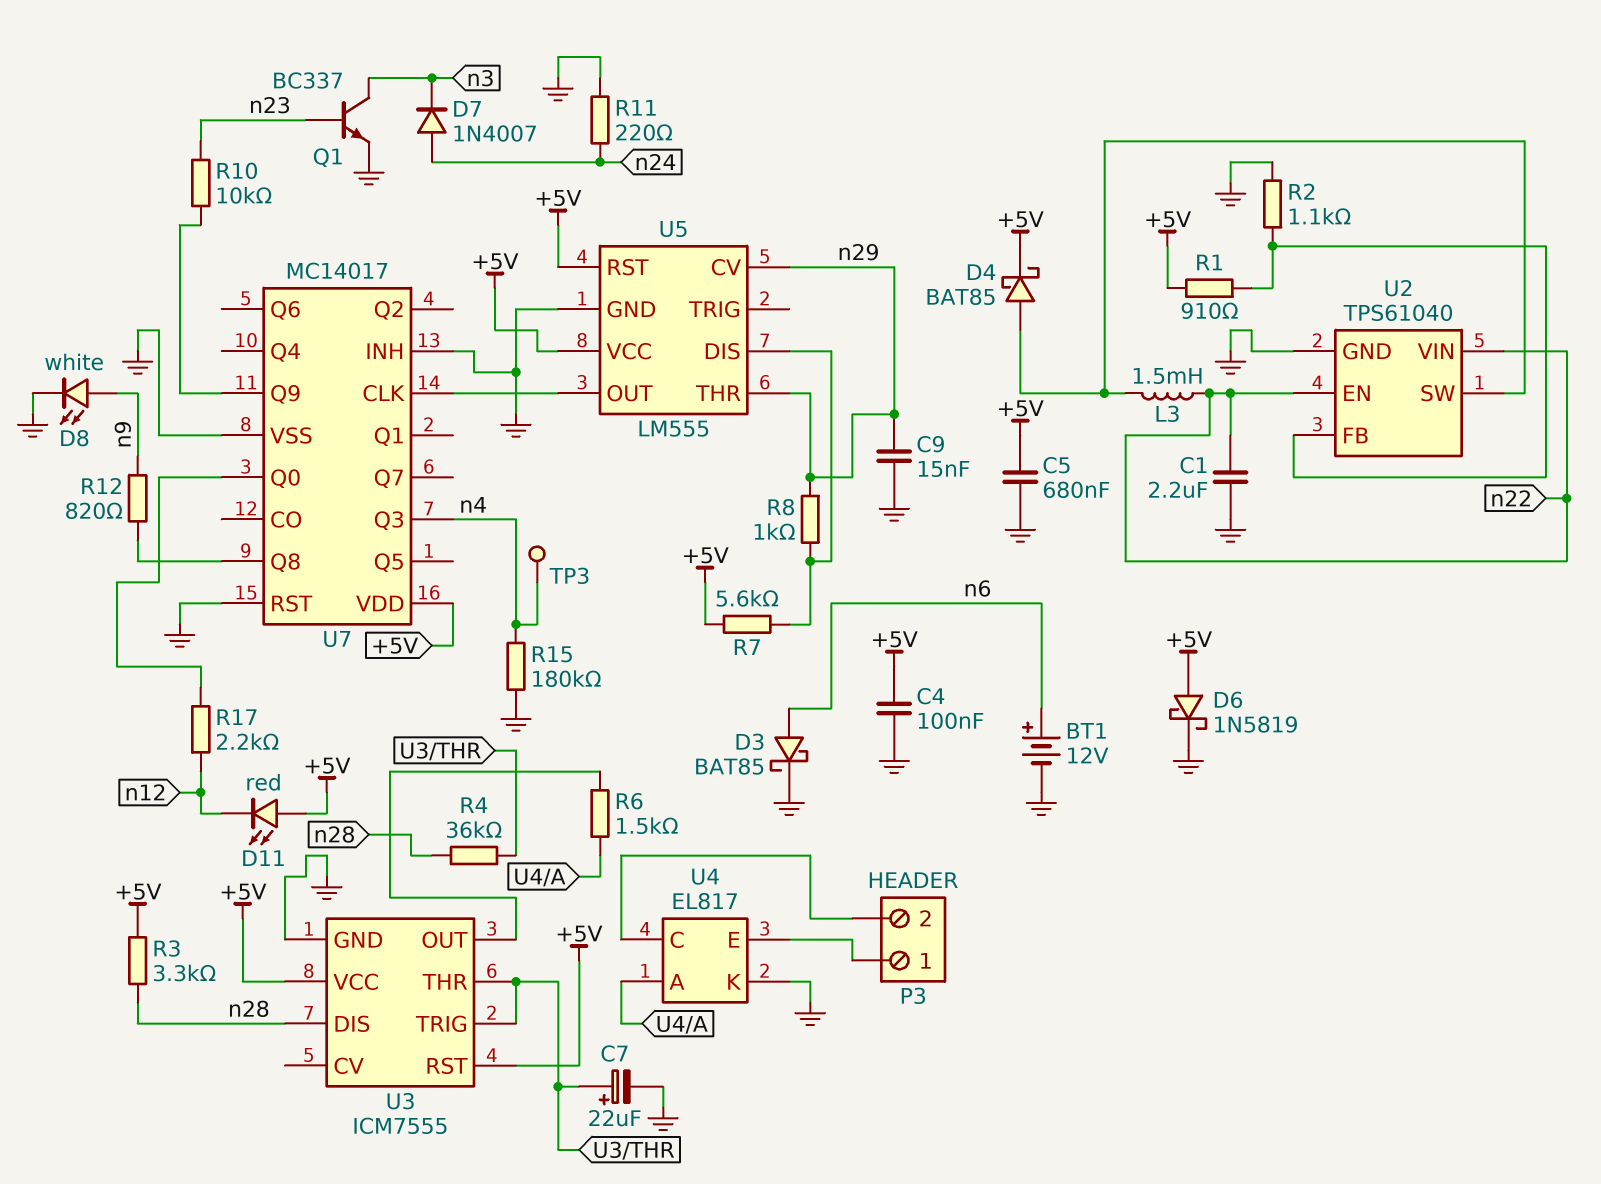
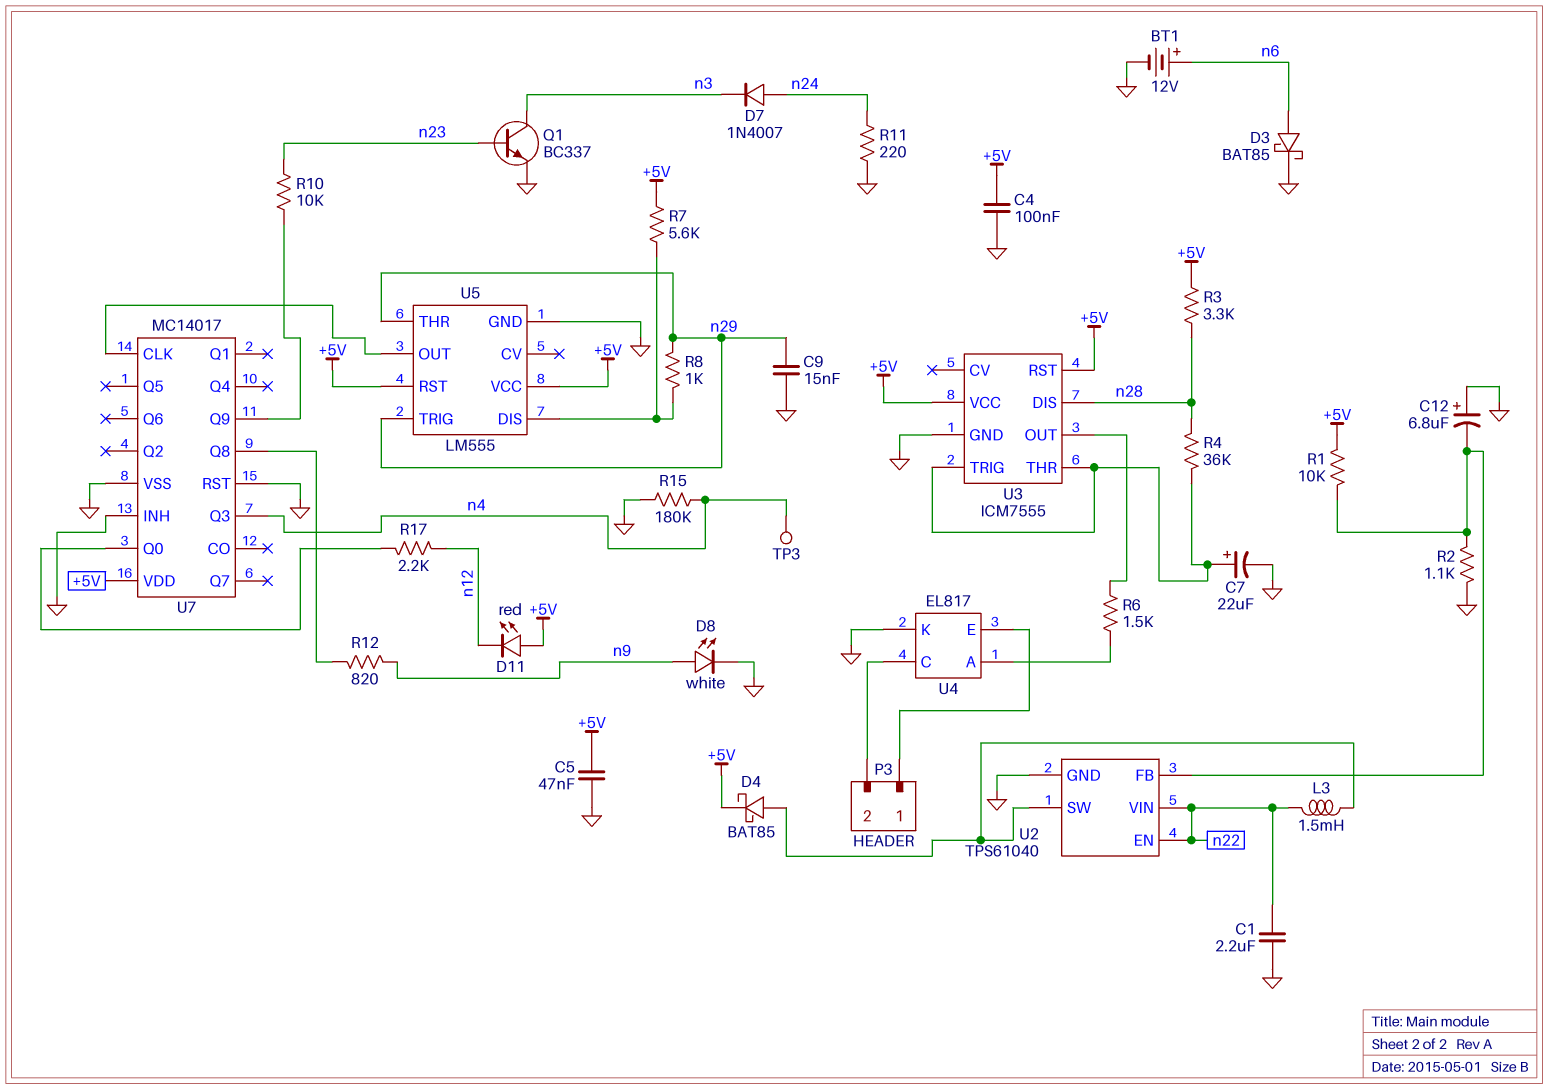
C5: 680nF (+5V, GND) -> 47nF (+5V, GND)
C12: none -> 6.8uF (plus GND, minus U2/FB)
D6: schottky 1N5819 (A +5V, K GND) -> none
R1: 910 (+5V, U2/FB) -> 10k (+5V, U2/FB)
U5 pin CV: n29 -> none
U5 pin TRIG: none -> n29

